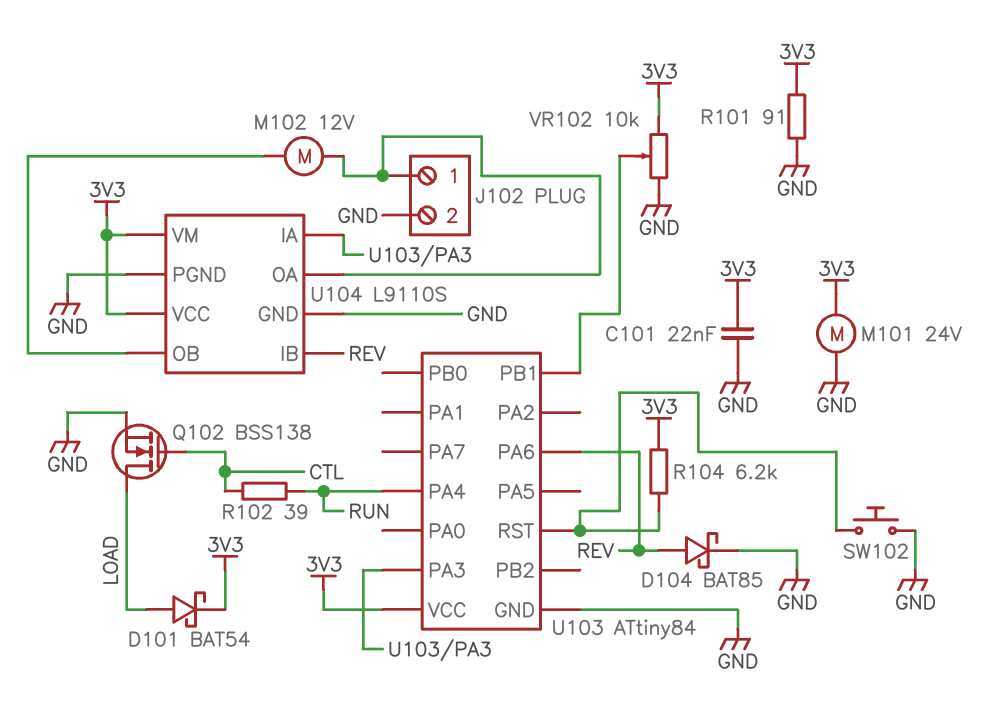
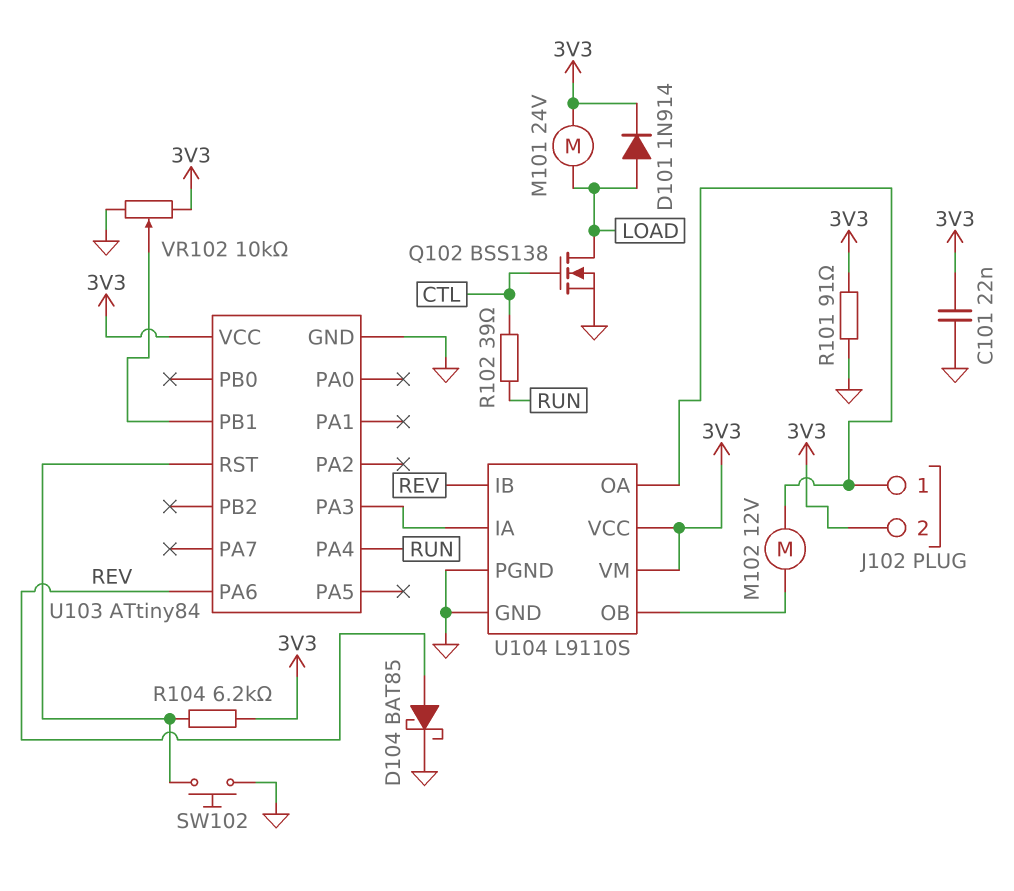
D101: schottky BAT54 (A LOAD, K 3V3) -> diode 1N914 (A LOAD, K 3V3)
J102 pin 2: GND -> 3V3
M101: motor 24V (3V3, GND) -> motor 24V (3V3, LOAD)

